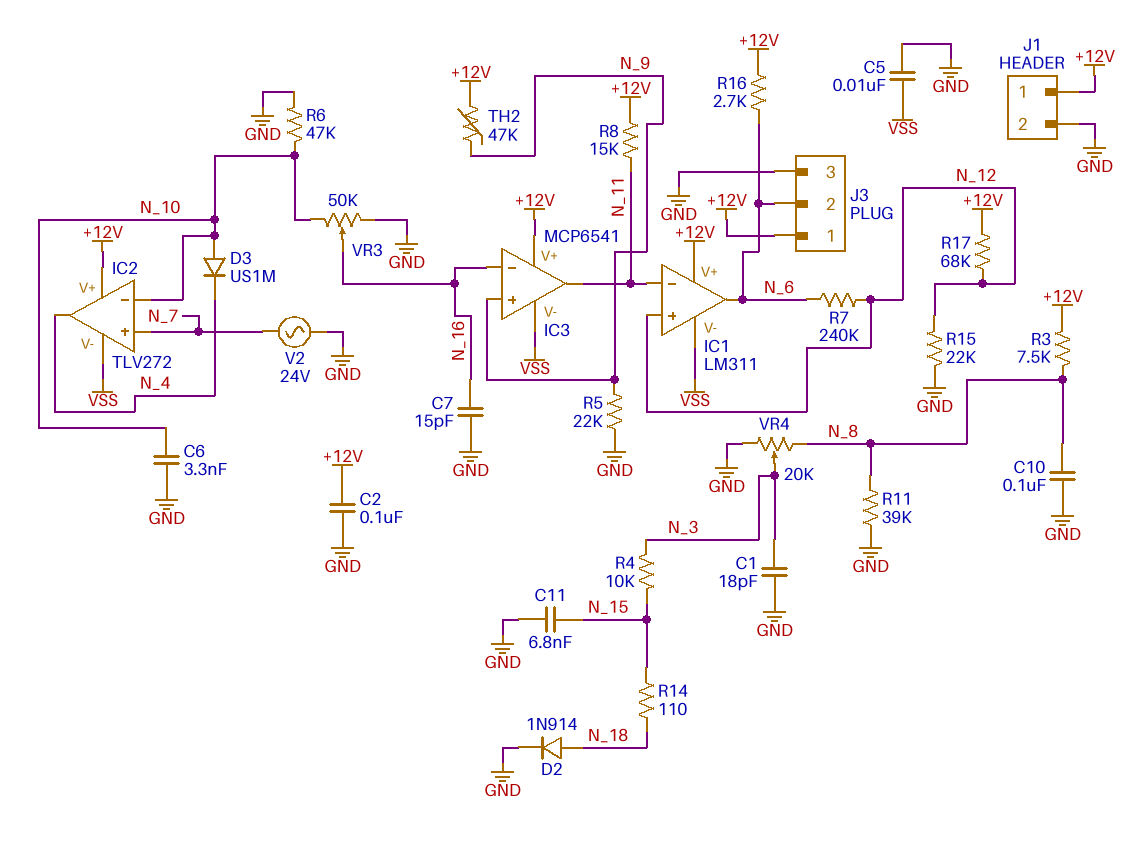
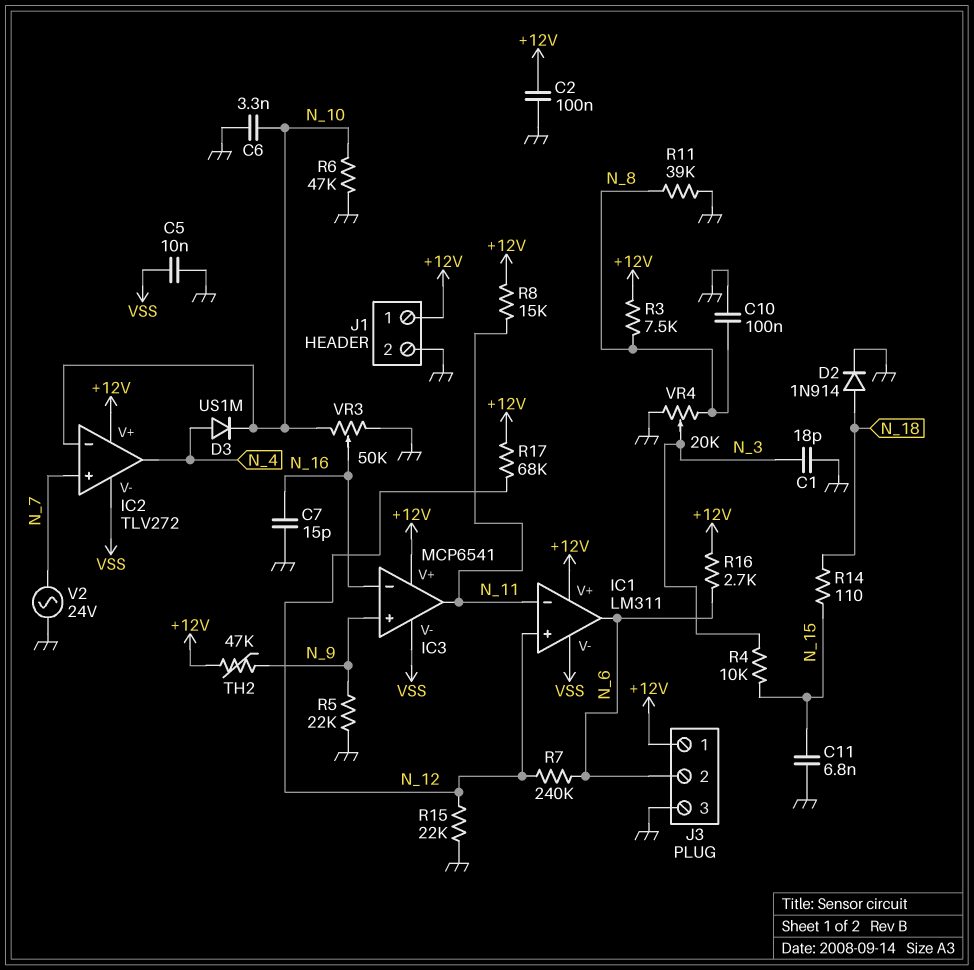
D3: diode US1M (A N_10, K N_4) -> diode US1M (A N_4, K N_10)

